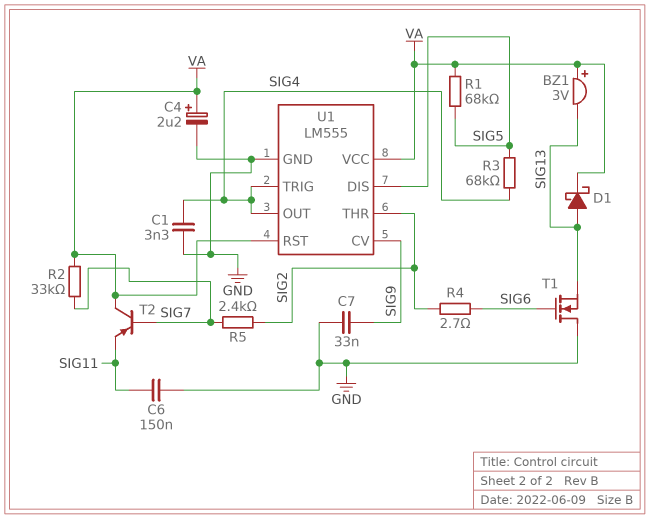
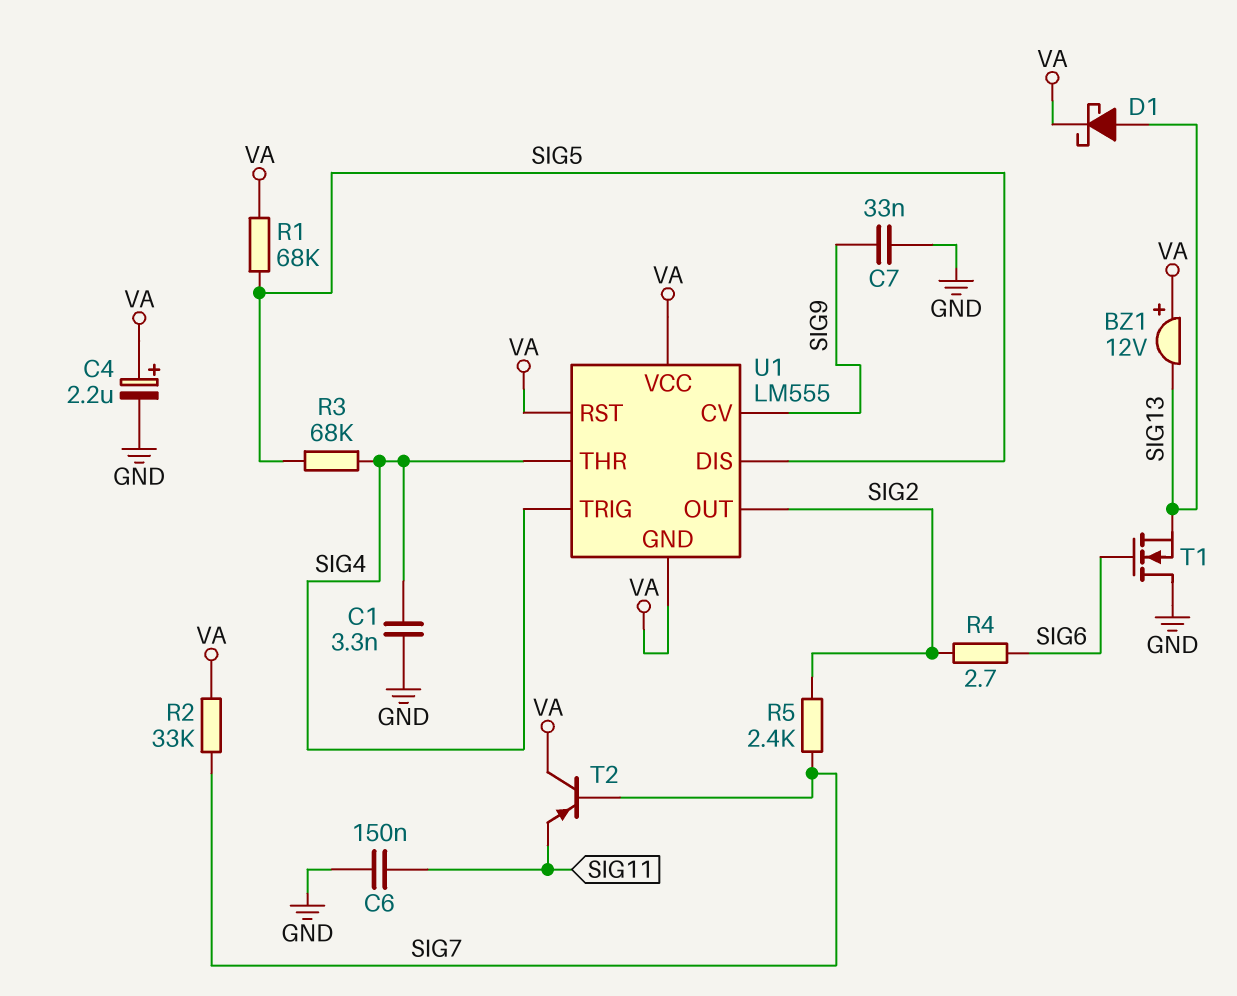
BZ1: buzzer 3V (plus VA, minus SIG13) -> buzzer 12V (plus VA, minus SIG13)
U1 pin GND: GND -> VA
U1 pin OUT: SIG4 -> SIG2
U1 pin THR: SIG2 -> SIG4

